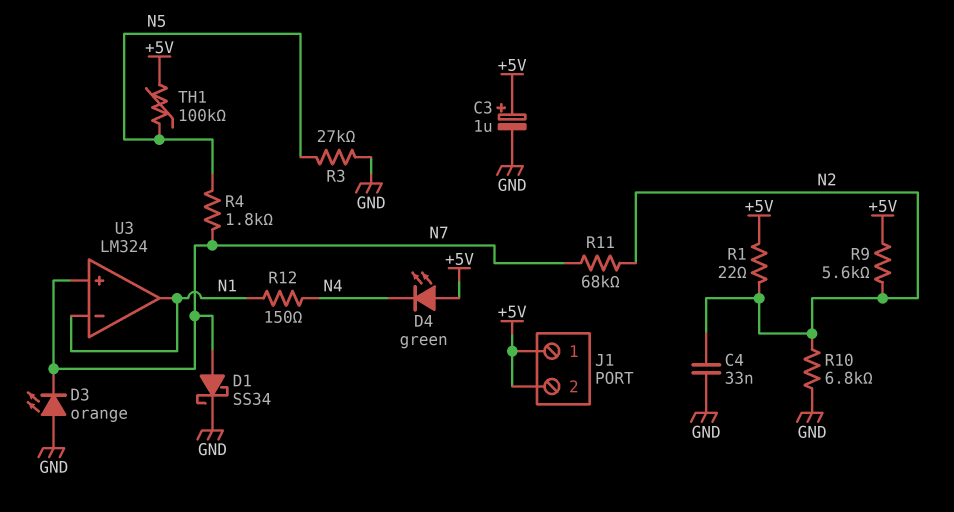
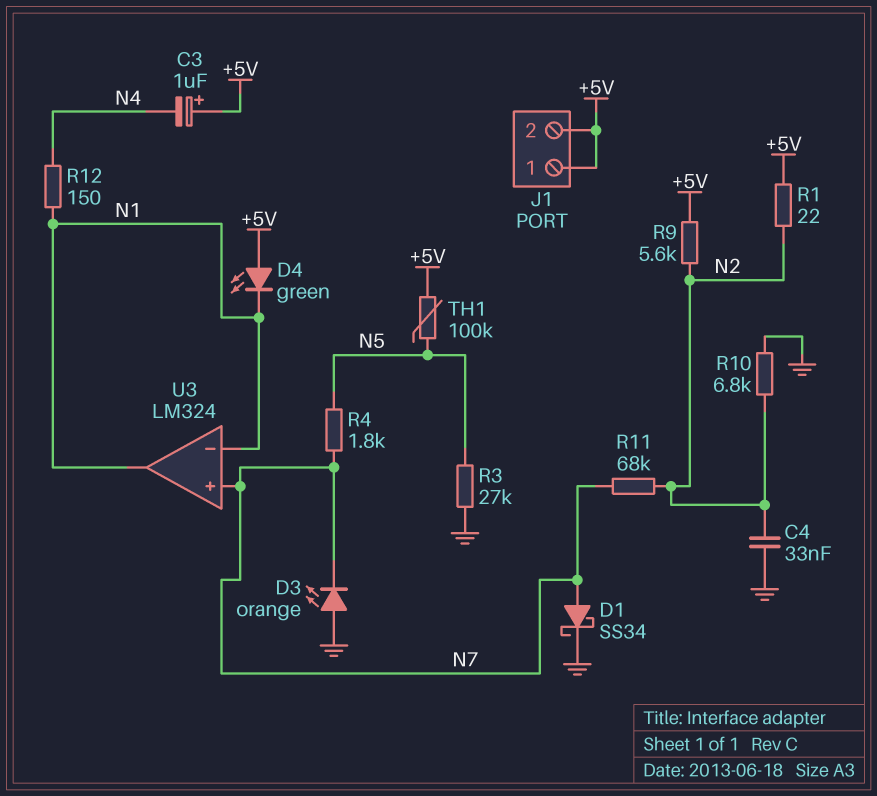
C3: 1uF (plus +5V, minus GND) -> 1uF (plus +5V, minus N4)
D4: LED green (A +5V, K N4) -> LED green (A +5V, K N1)

